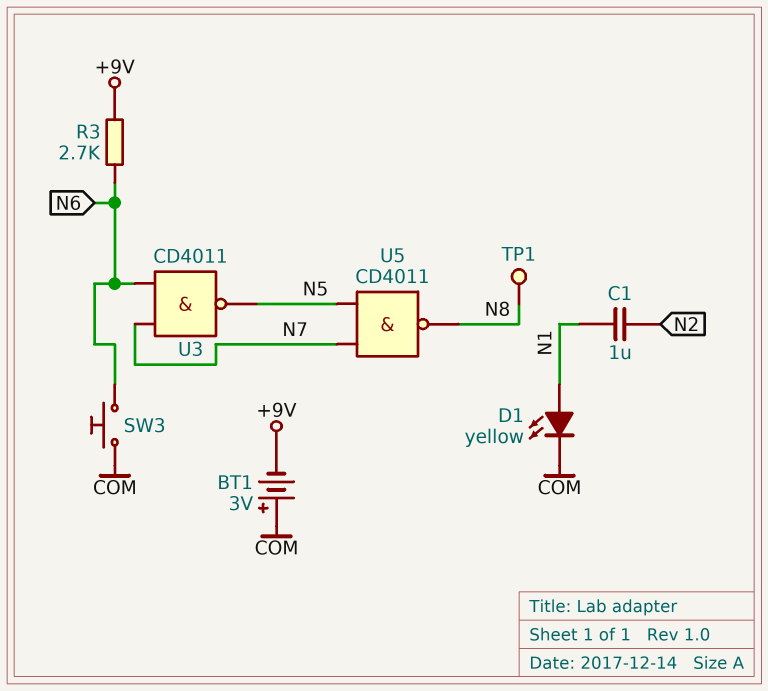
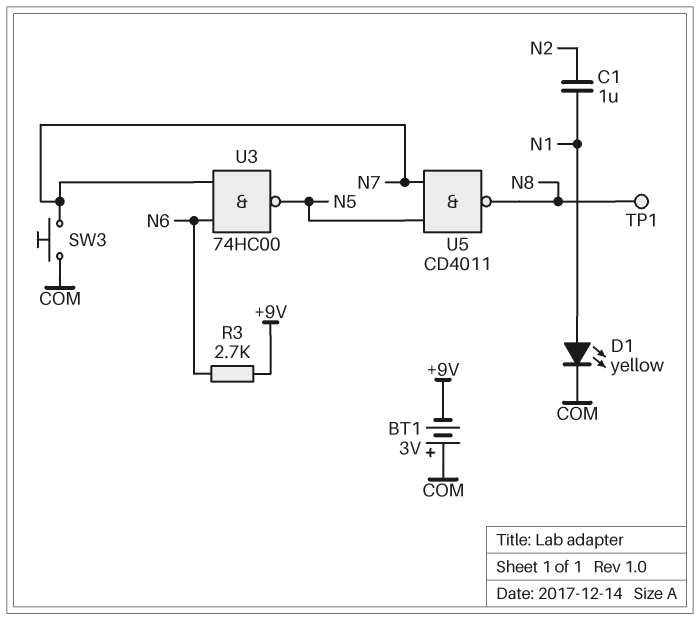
SW3: button (COM, N6) -> button (COM, N7)
U3: NAND CD4011 (in N6, in N7, out N5) -> NAND 74HC00 (in N6, in N7, out N5)

